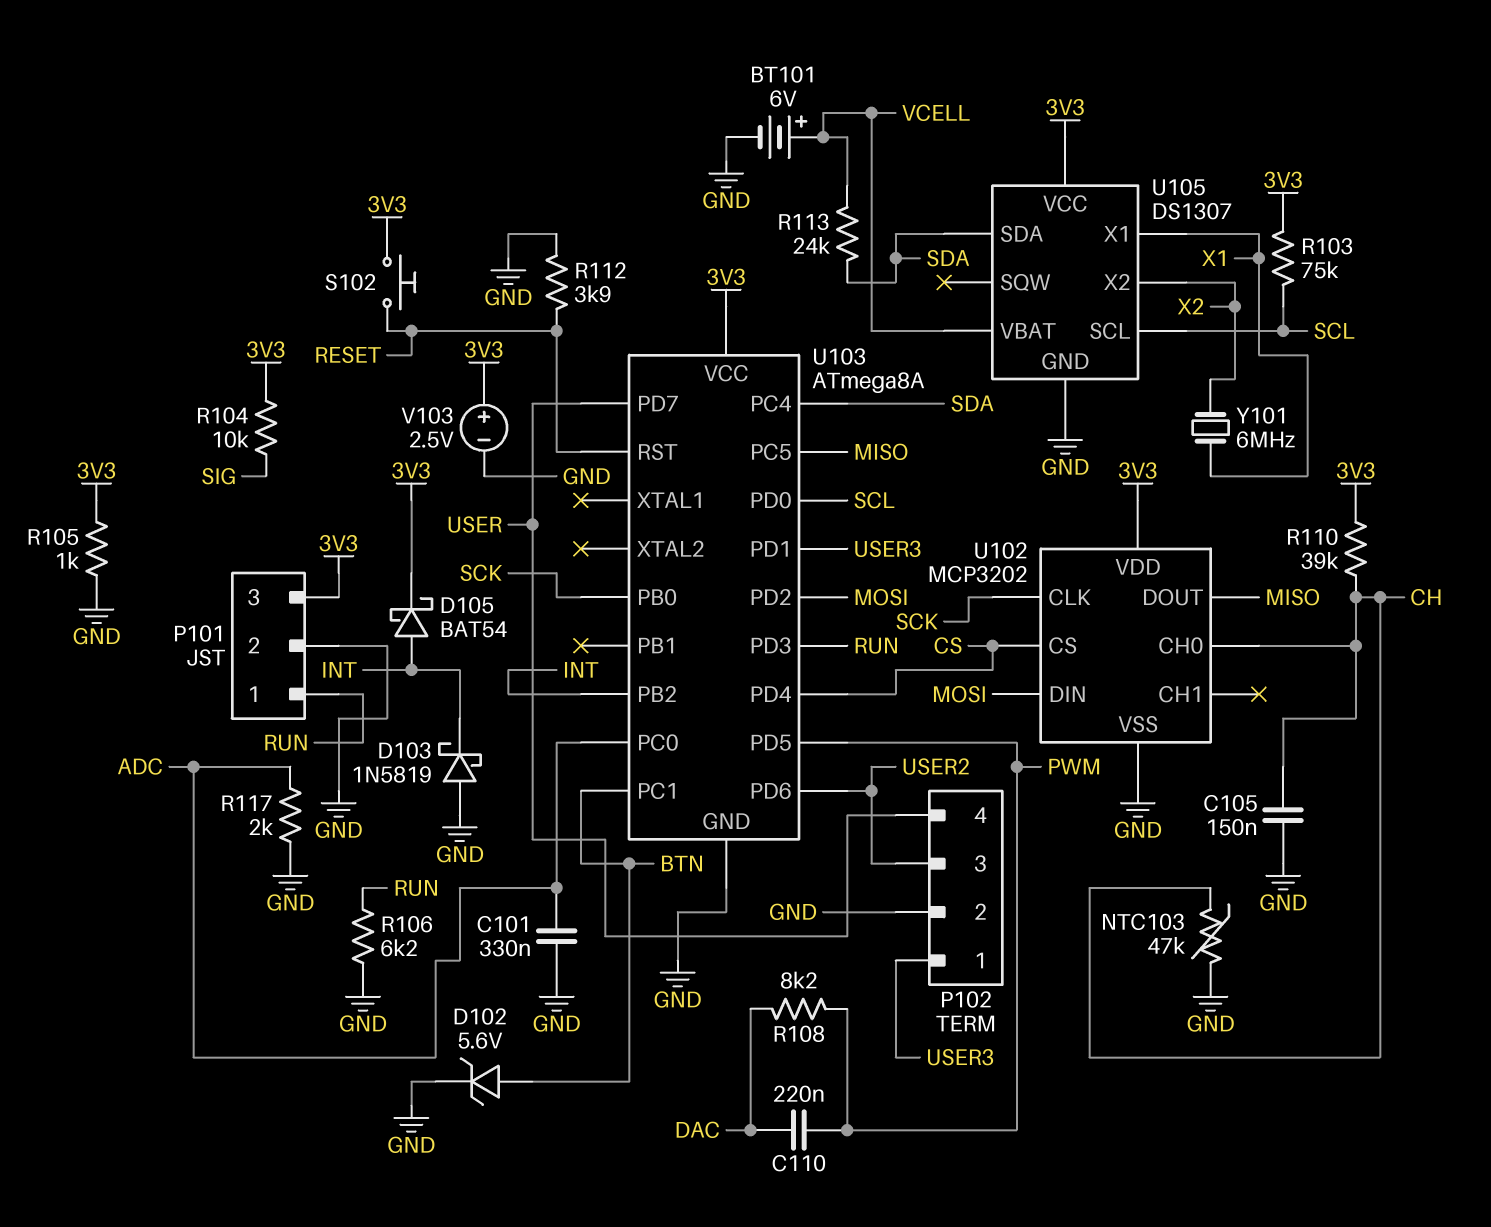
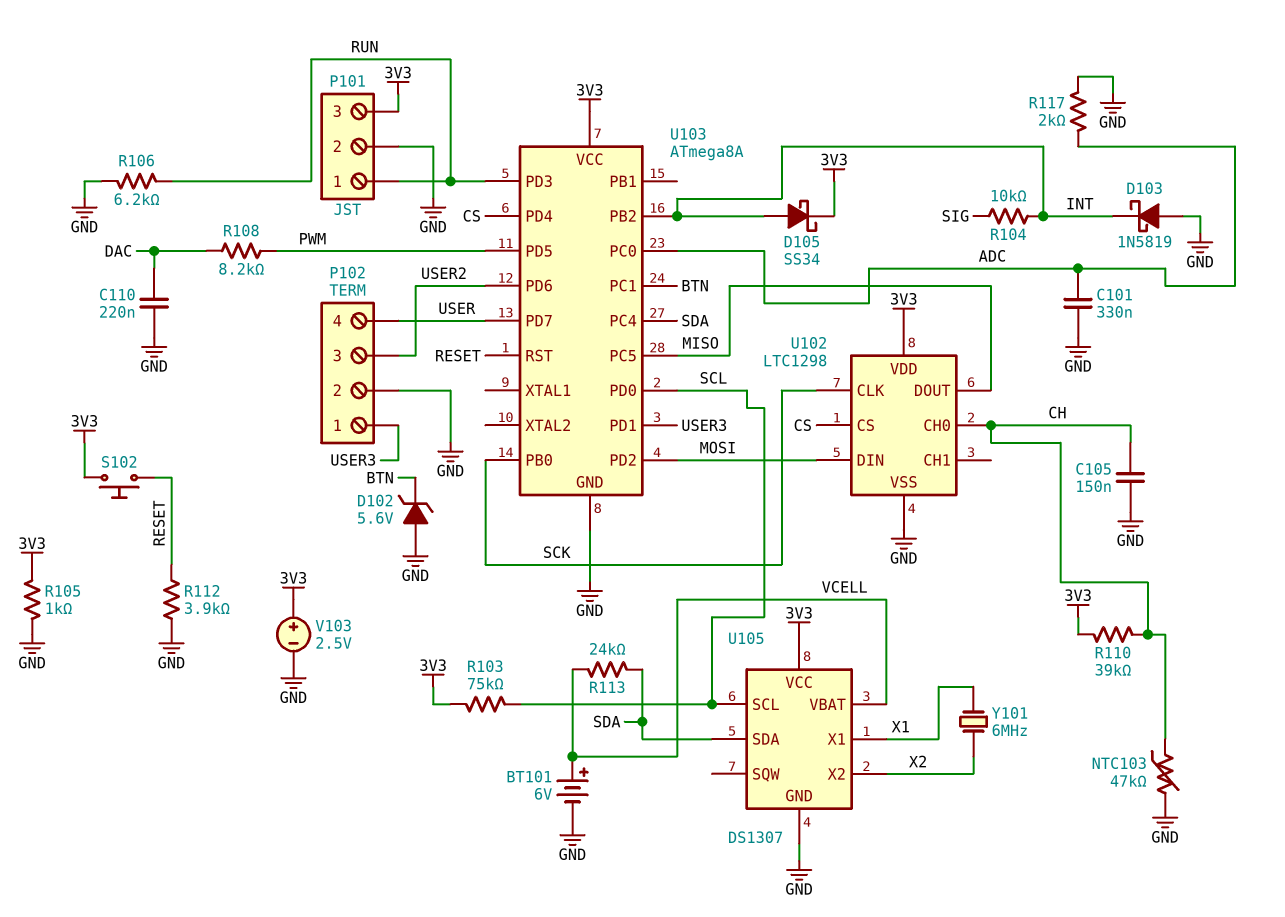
C110: 220nF (DAC, PWM) -> 220nF (DAC, GND)
D102: zener 5.6V (A BTN, K GND) -> zener 5.6V (A GND, K BTN)
D105: schottky BAT54 (A INT, K 3V3) -> schottky SS34 (A INT, K 3V3)
R104: 10k (3V3, SIG) -> 10k (INT, SIG)
U102: MCP3202 -> LTC1298

